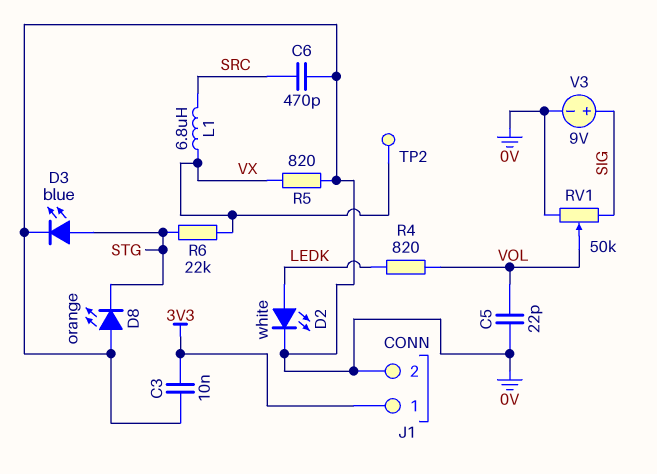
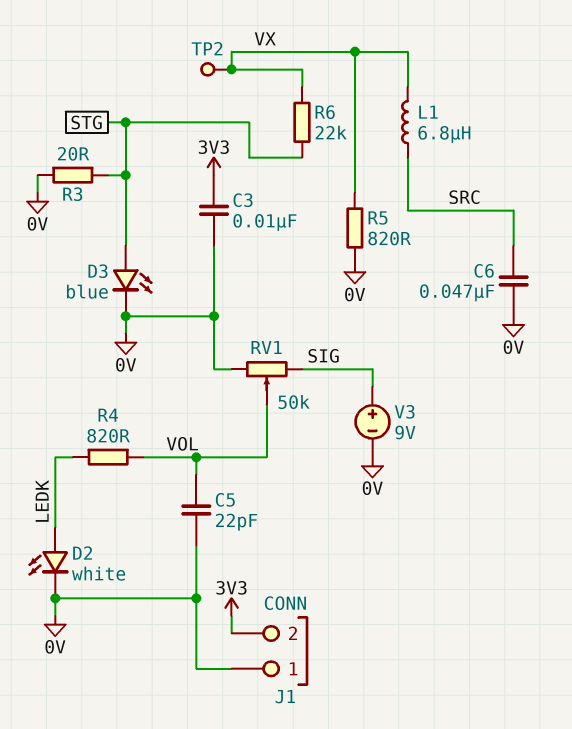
C6: 470pF (0V, SRC) -> 47nF (0V, SRC)
D8: LED orange (A 0V, K STG) -> none
J1 pin 1: 3V3 -> 0V
J1 pin 2: 0V -> 3V3
R3: none -> 20 (0V, STG)

